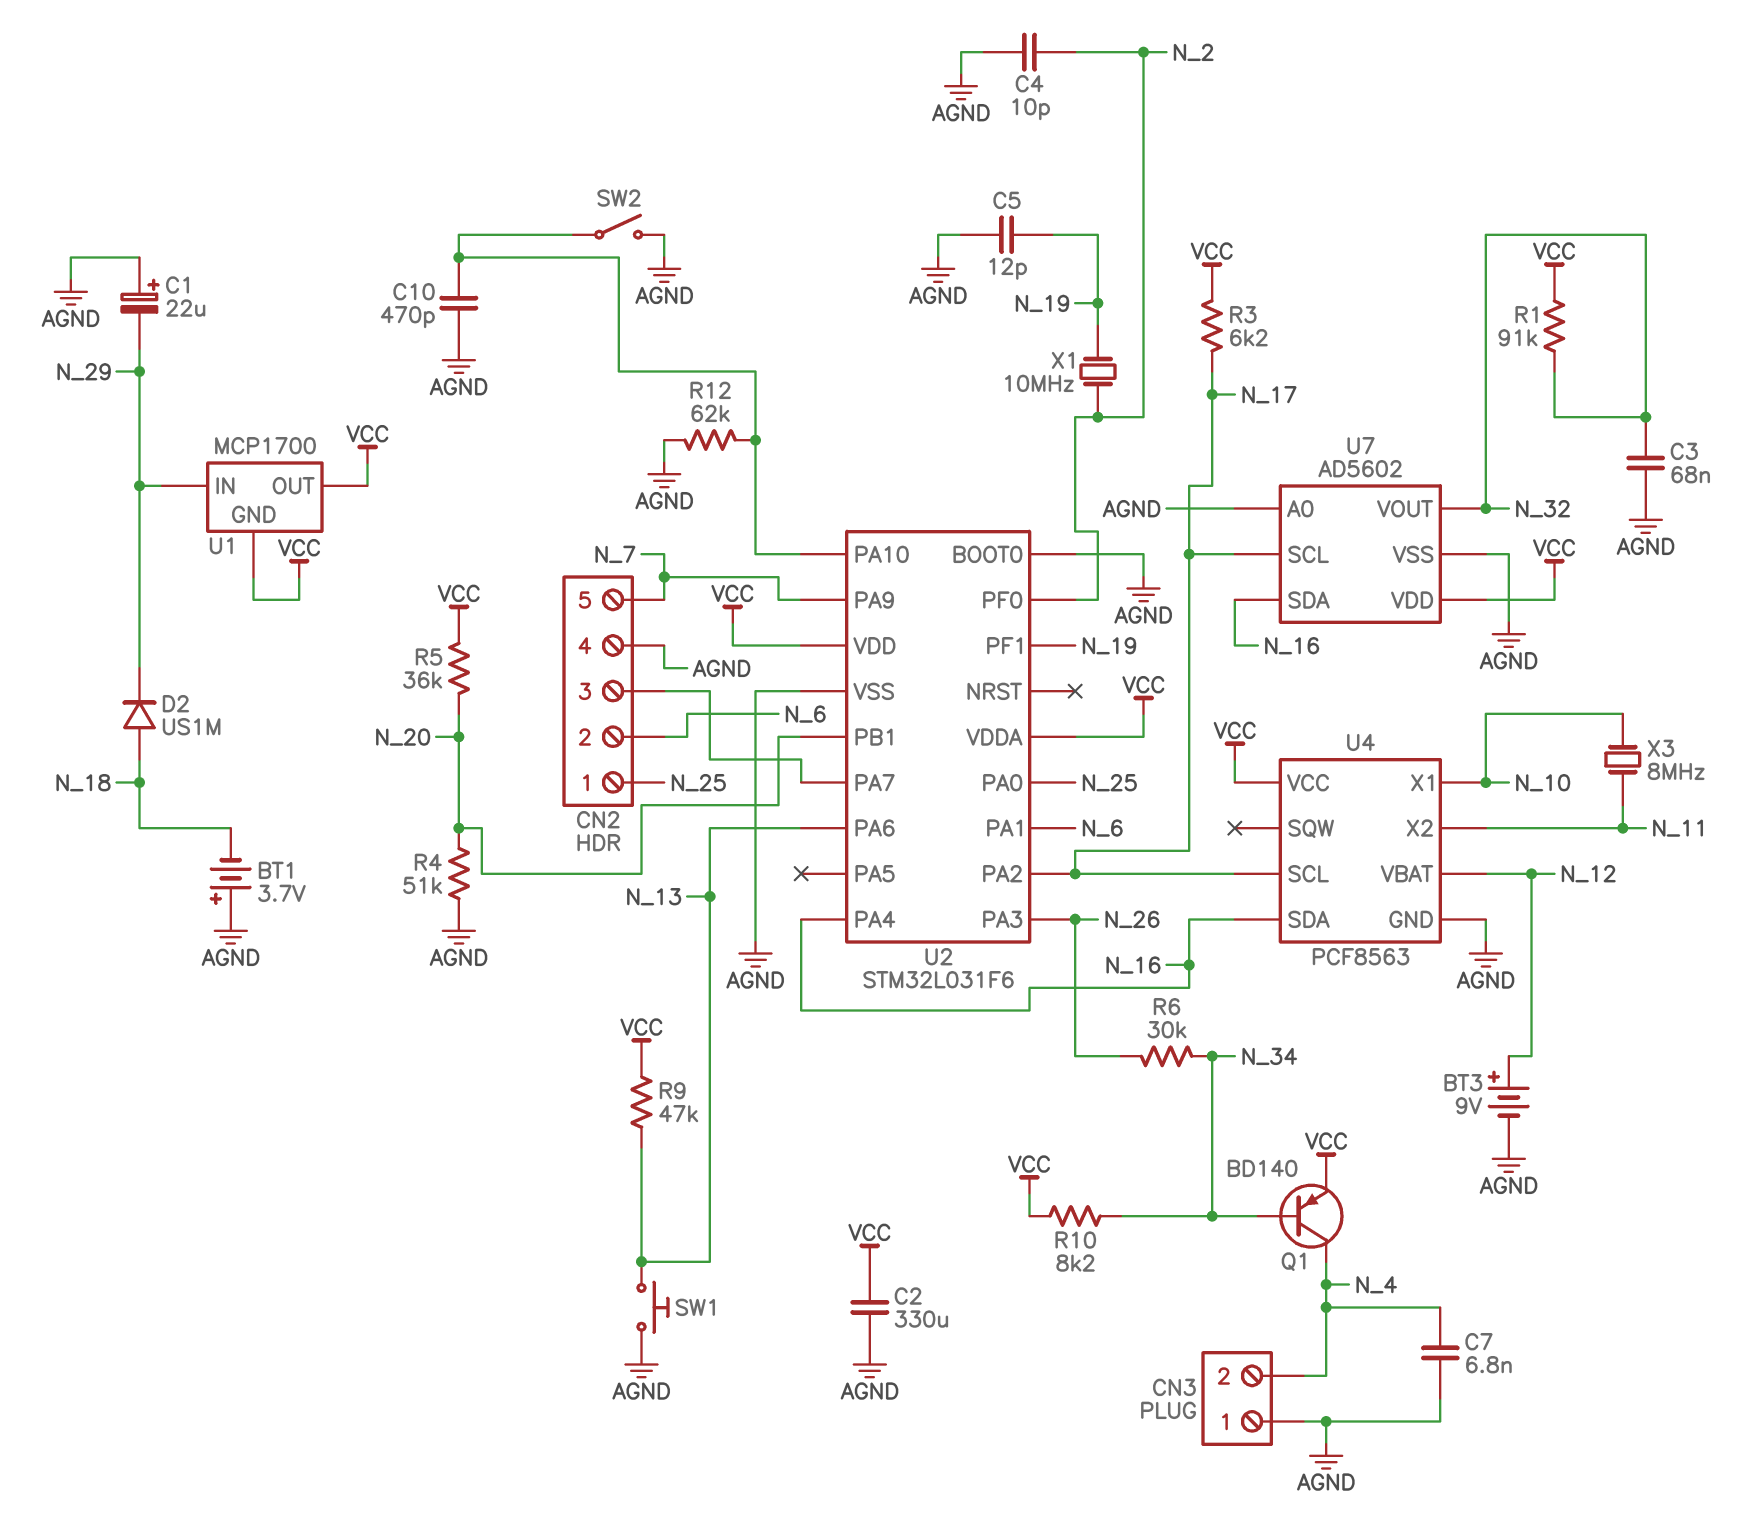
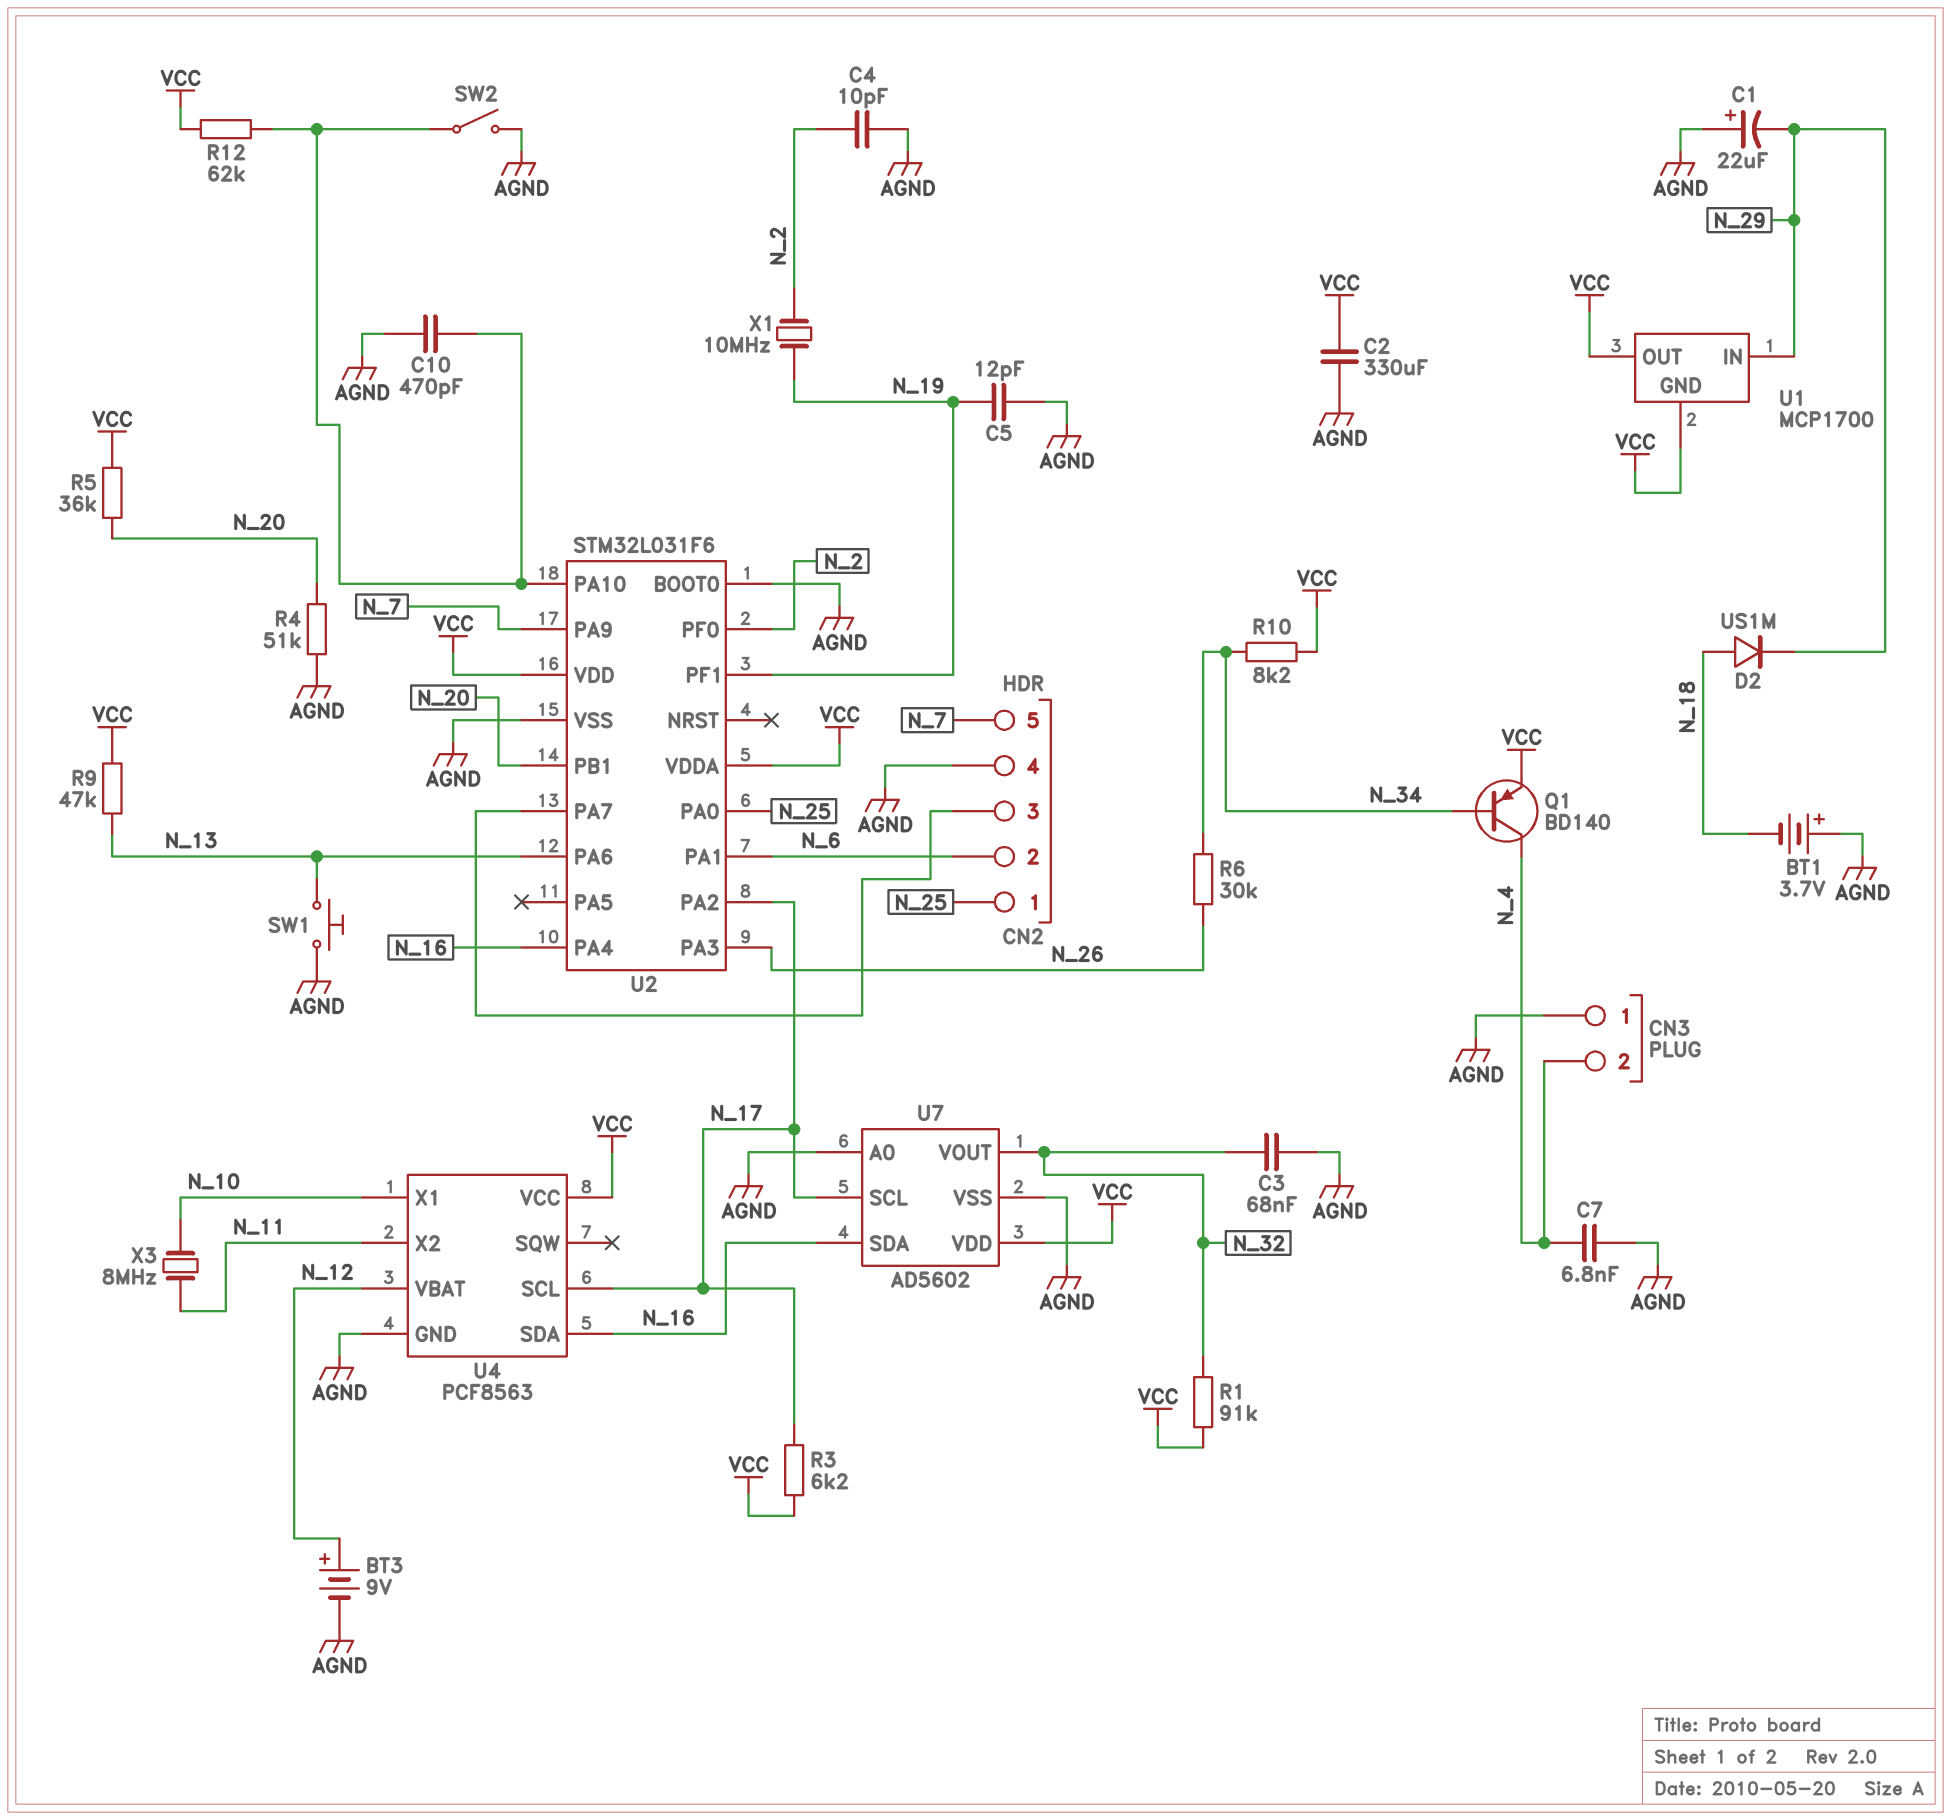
R12: 62k (AGND, U2/PA10) -> 62k (U2/PA10, VCC)

